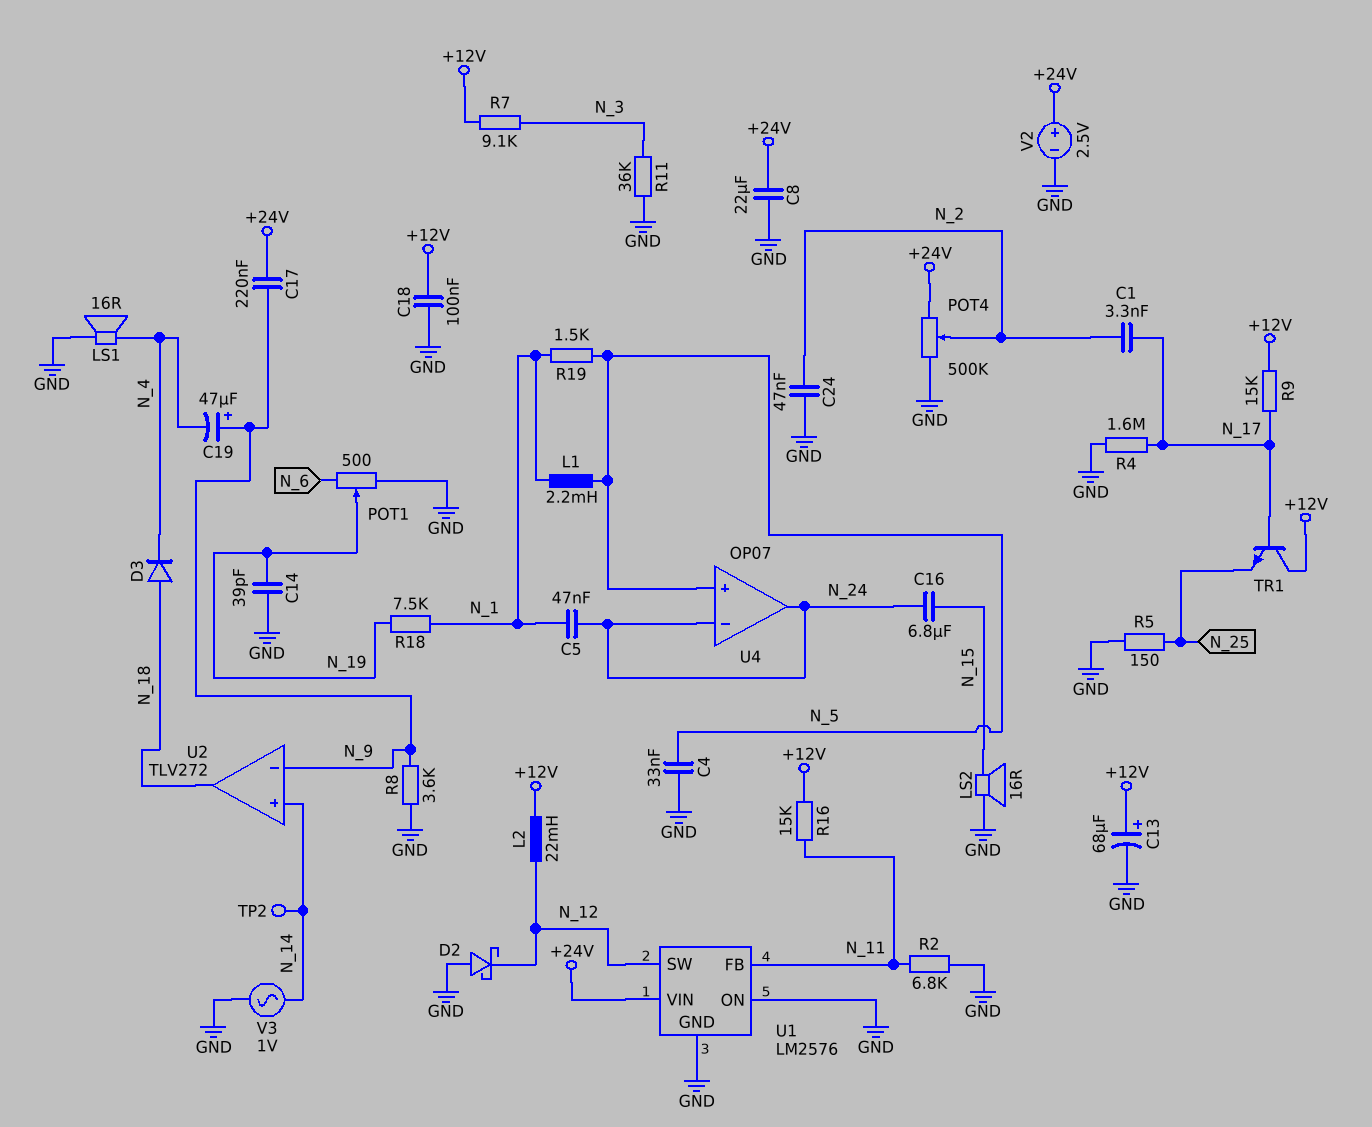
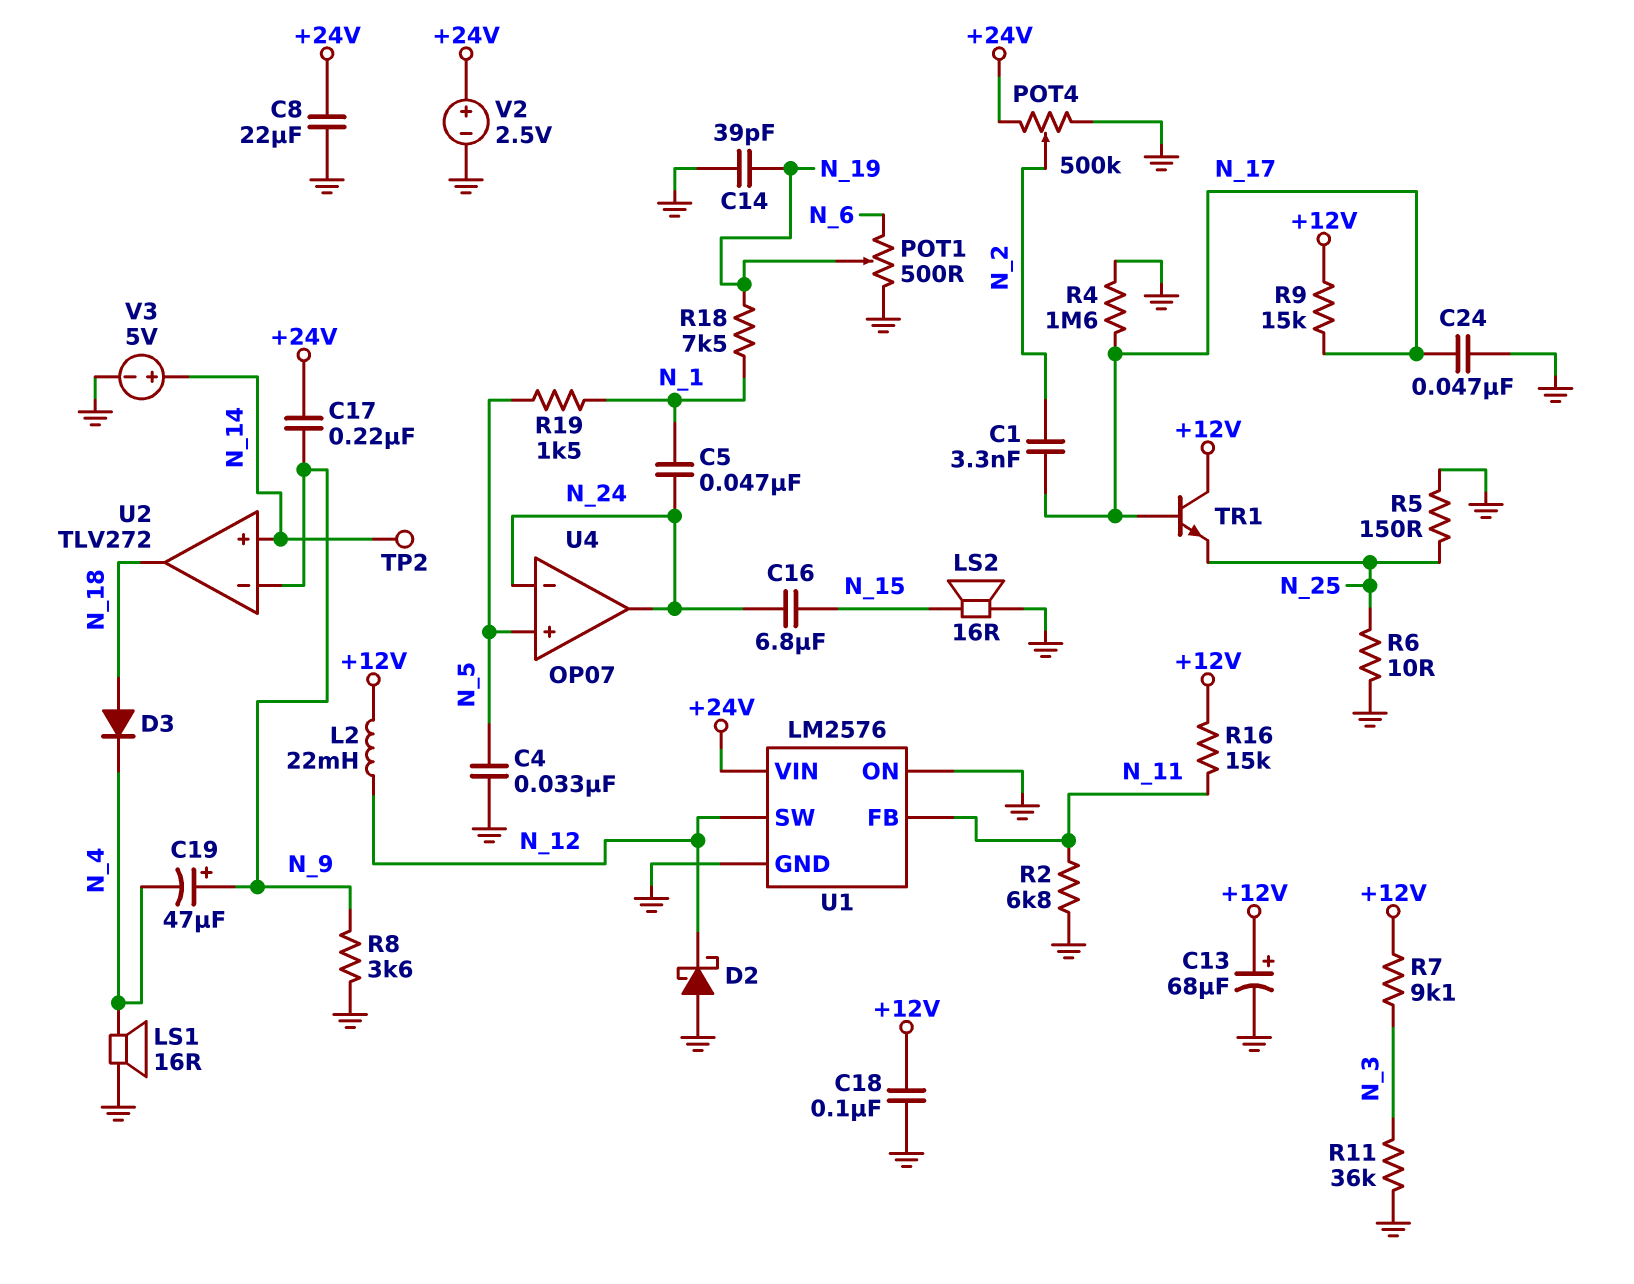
C24: 47nF (GND, N_2) -> 47nF (GND, N_17)
L1: 2.2mH (N_1, N_5) -> none
R6: none -> 10 (GND, N_25)
V3: AC 1V (GND, N_14) -> 5V (plus N_14, minus GND)

